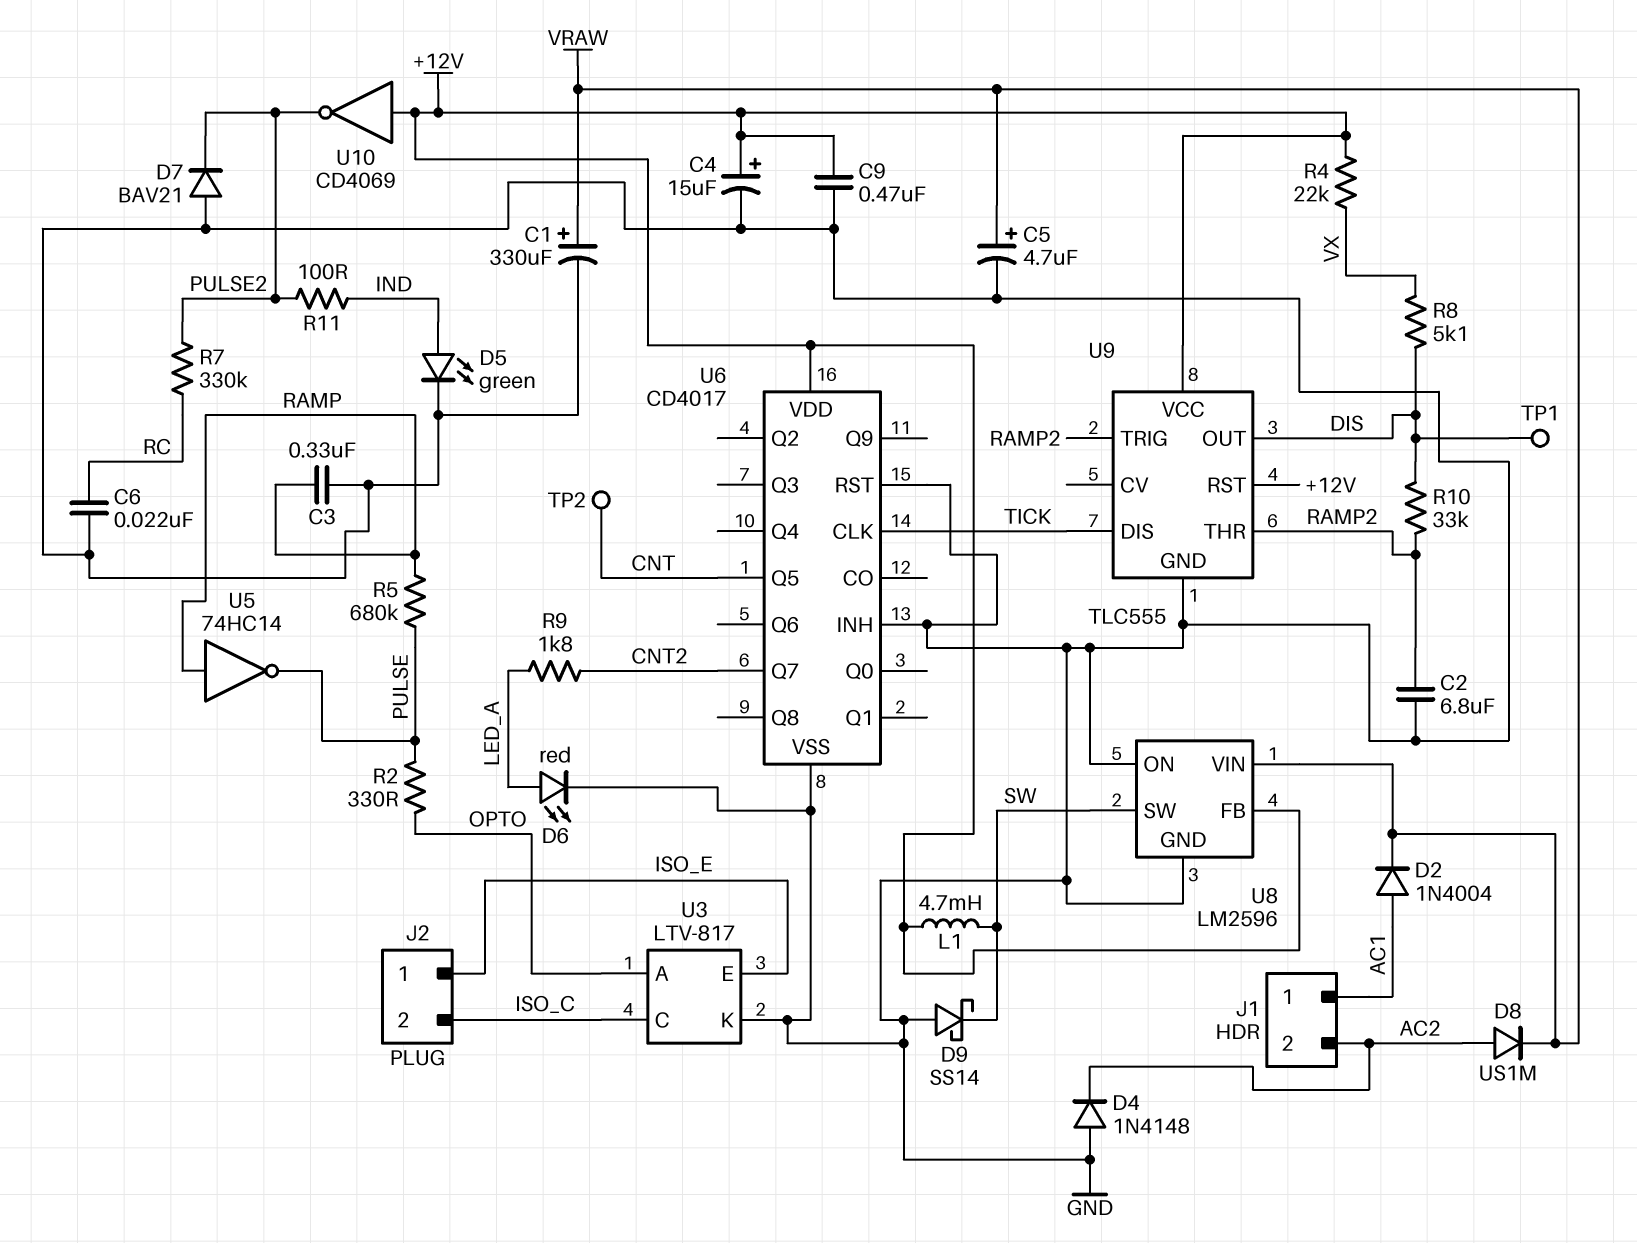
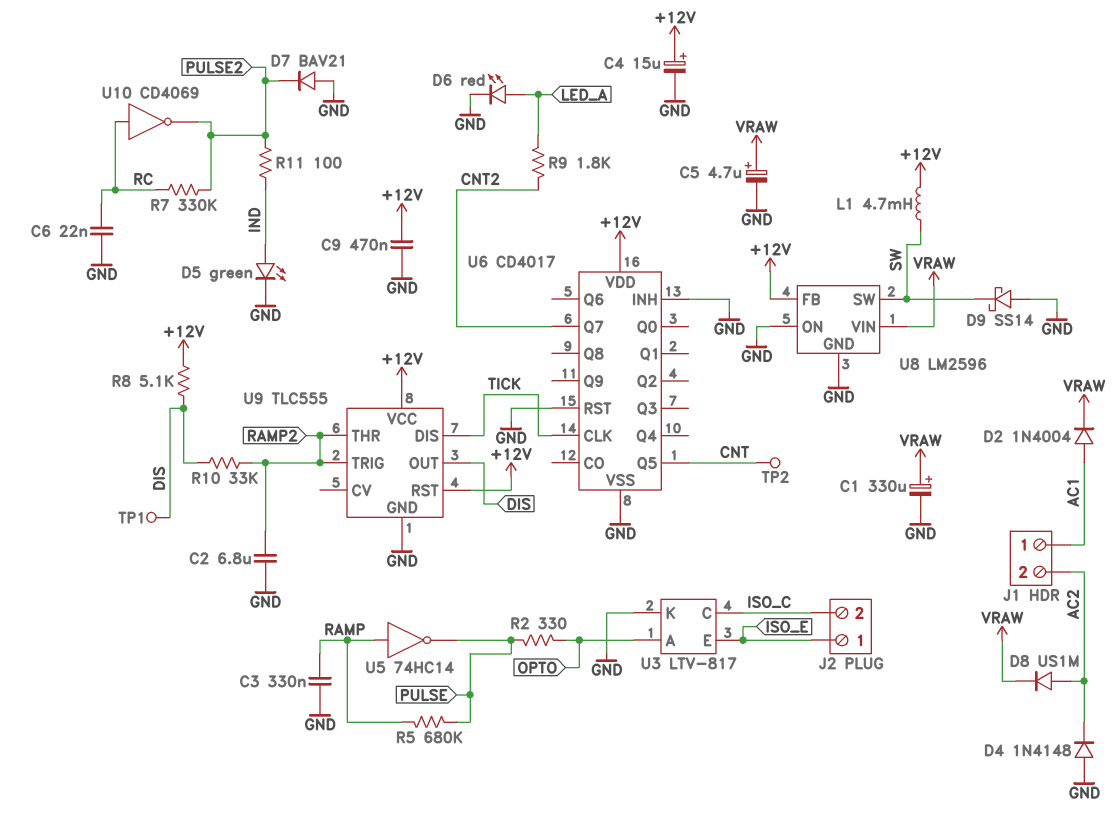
R4: 22k (+12V, VX) -> none
R8: 5.1k (DIS, VX) -> 5.1k (+12V, DIS)
U10: NOT CD4069 (in +12V, out PULSE2) -> NOT CD4069 (in RC, out PULSE2)

